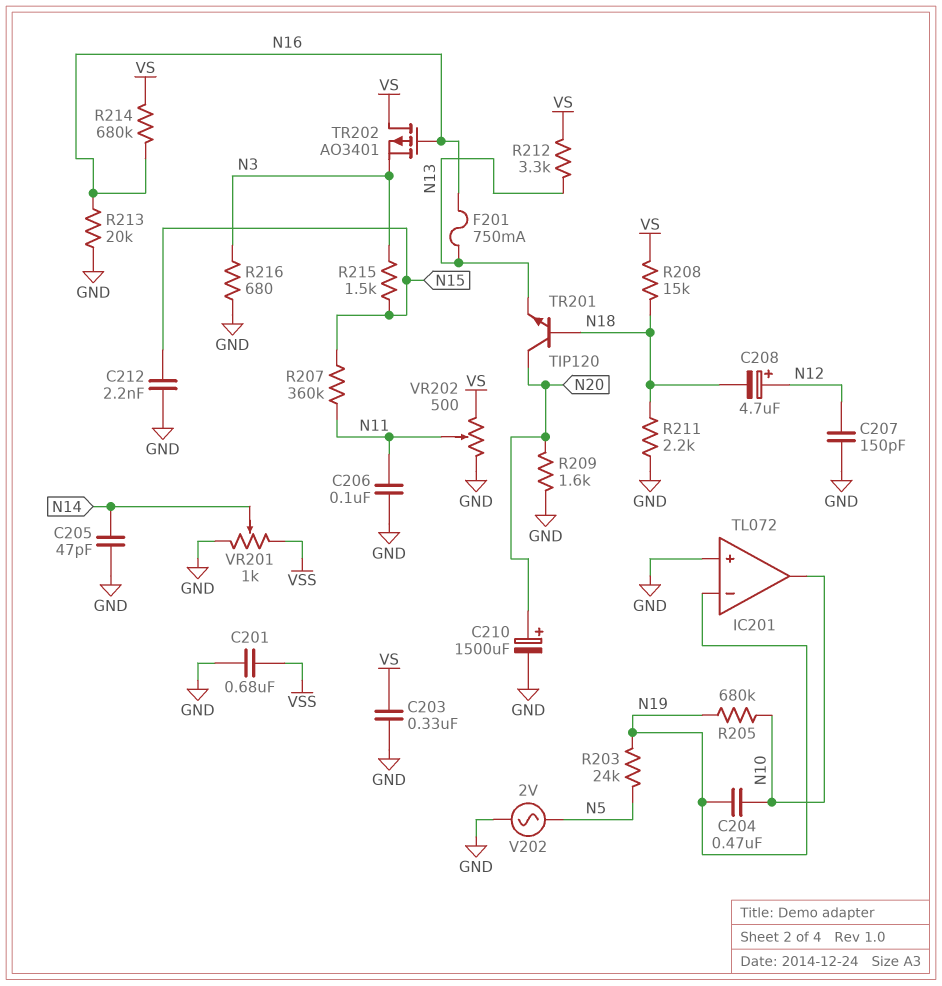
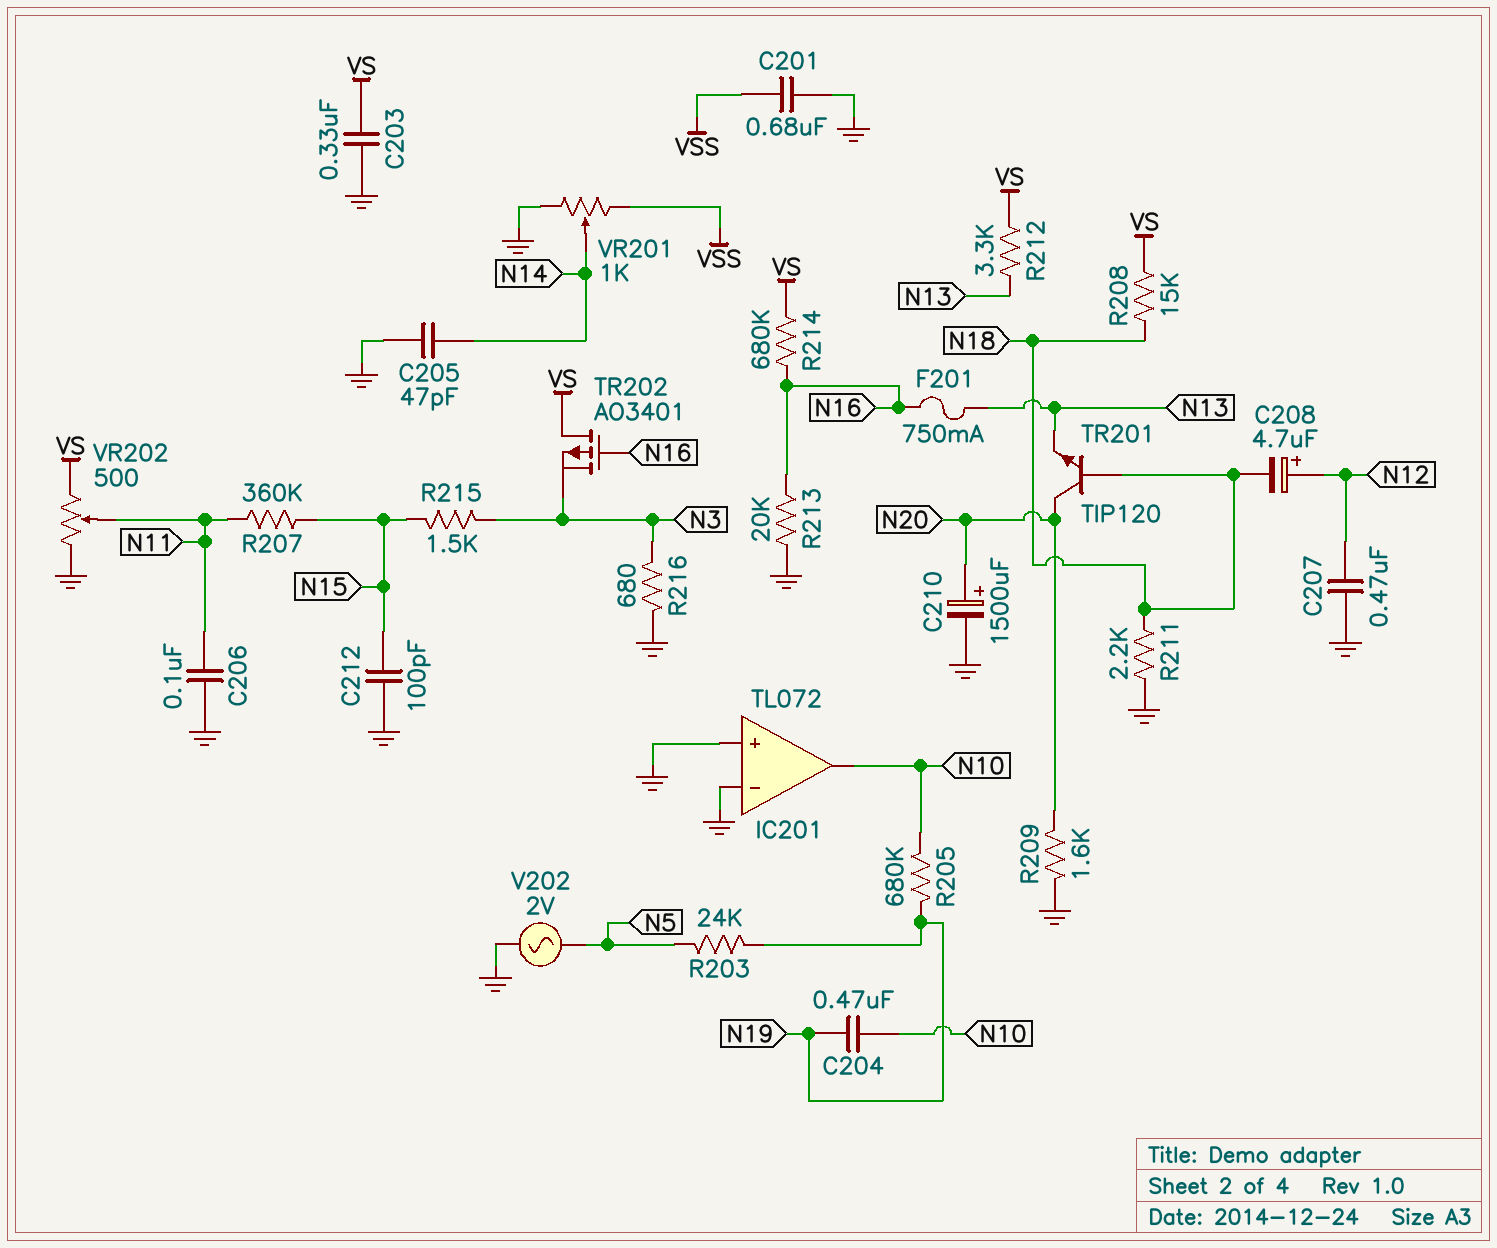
C207: 150pF (GND, N12) -> 470nF (GND, N12)
C212: 2.2nF (GND, N15) -> 100pF (GND, N15)
IC201 pin in-: N19 -> GND

